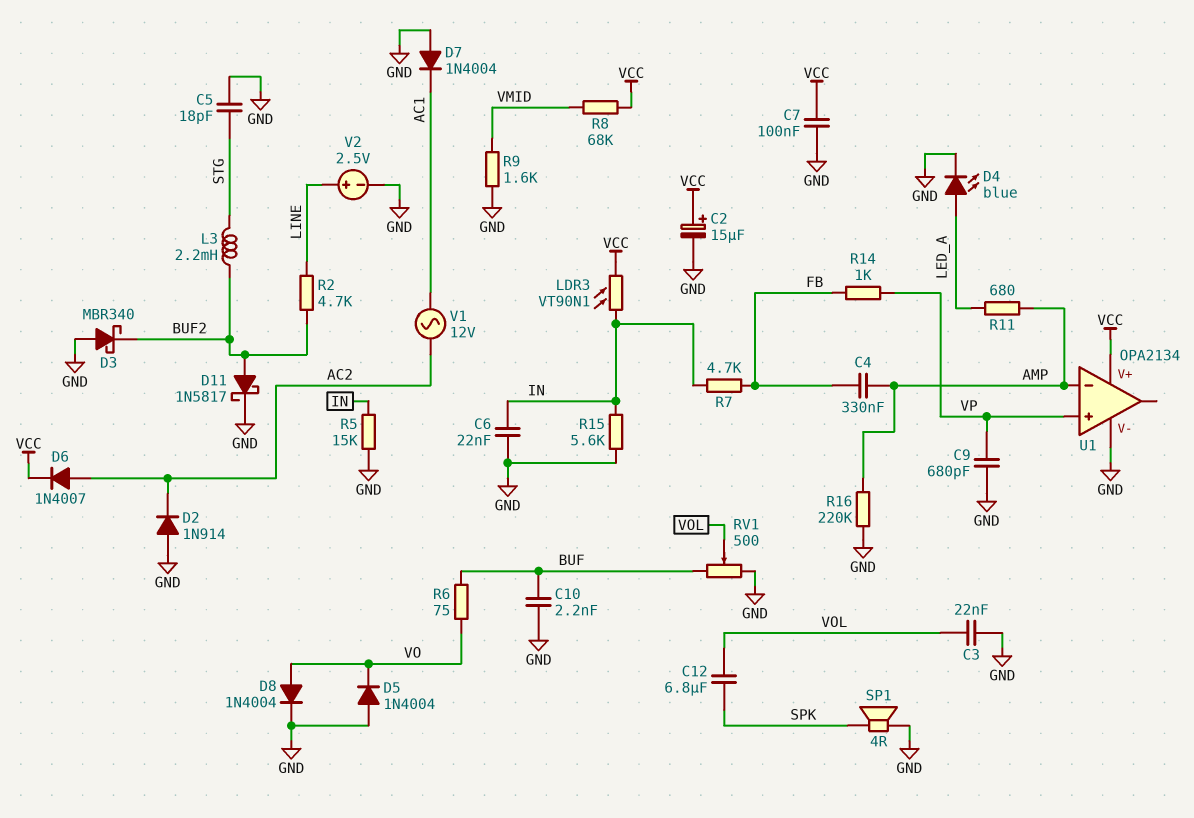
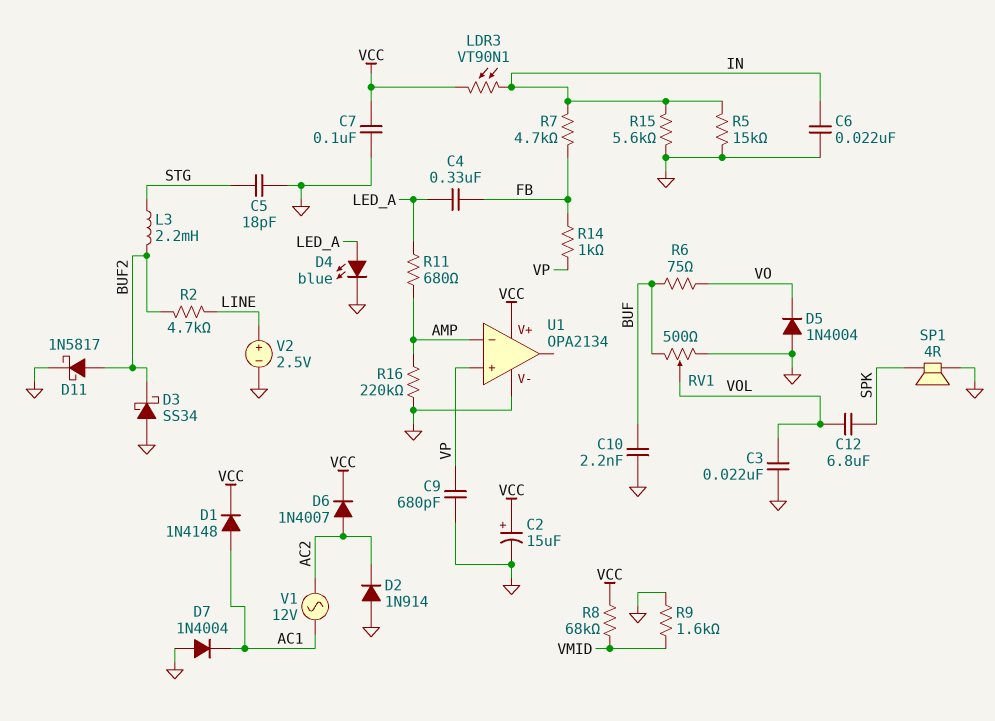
C4: 330nF (AMP, FB) -> 330nF (FB, LED_A)
D1: none -> diode 1N4148 (A AC1, K VCC)
D3: schottky MBR340 (A GND, K BUF2) -> schottky SS34 (A GND, K BUF2)
D8: diode 1N4004 (A VO, K GND) -> none

